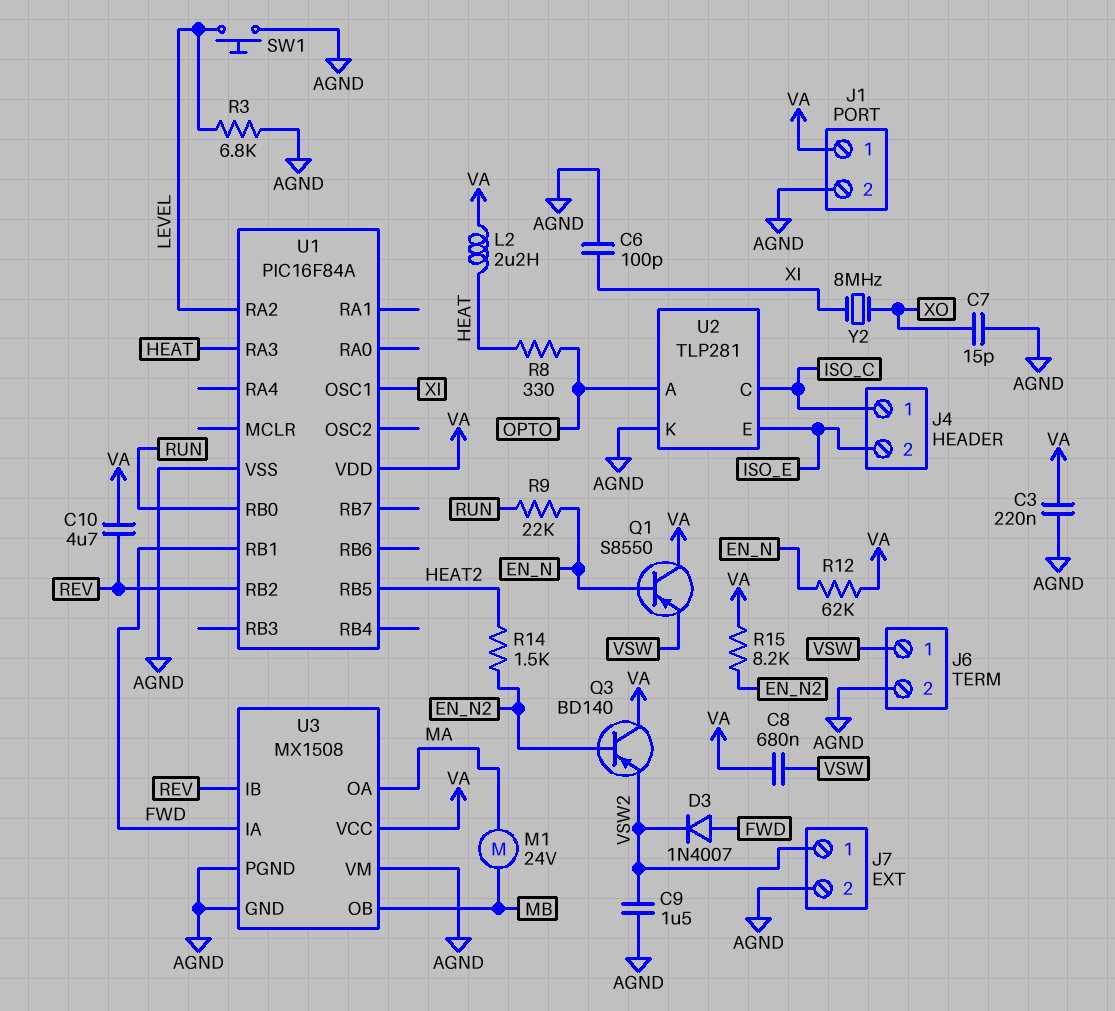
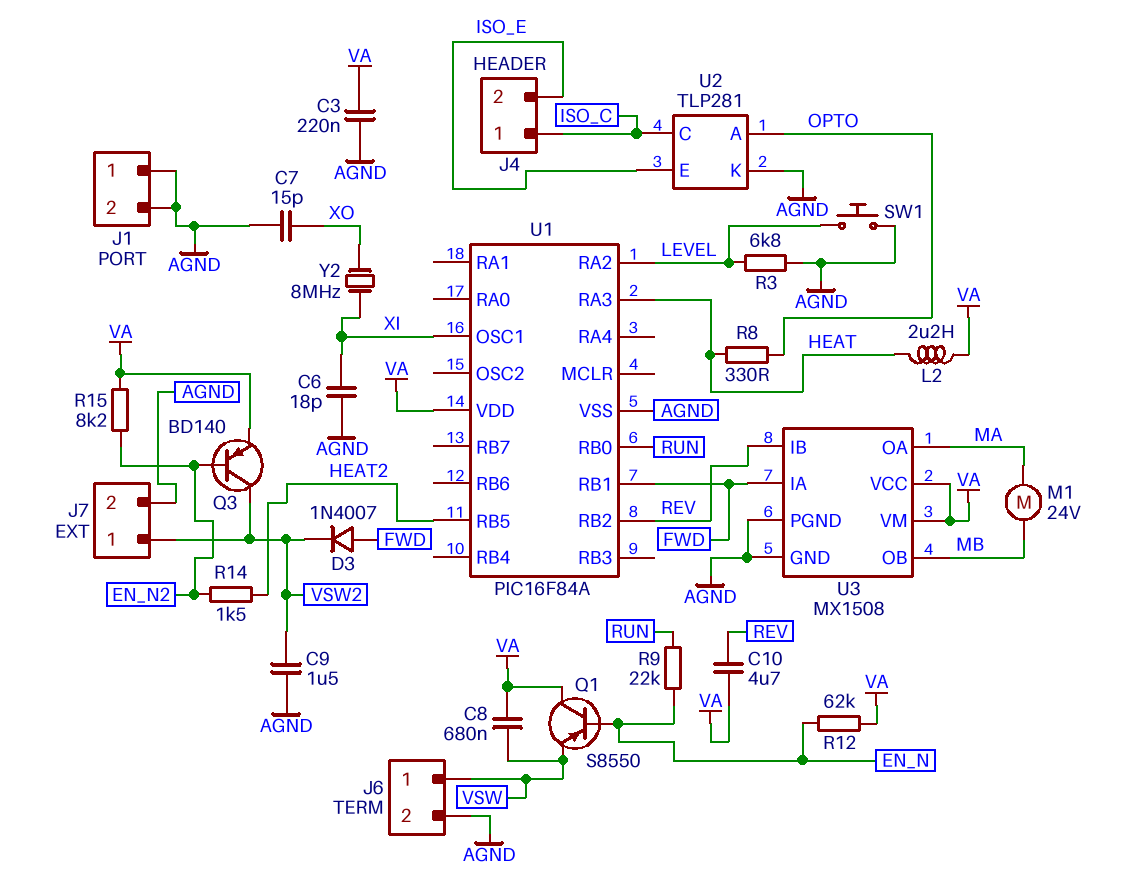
C6: 100pF (AGND, XI) -> 18pF (AGND, XI)
J1 pin 1: VA -> AGND
Q3: PNP BD140 (B EN_N2, C VA, E VSW2) -> PNP BD140 (B EN_N2, C VSW2, E VA)
U3 pin VM: AGND -> VA

